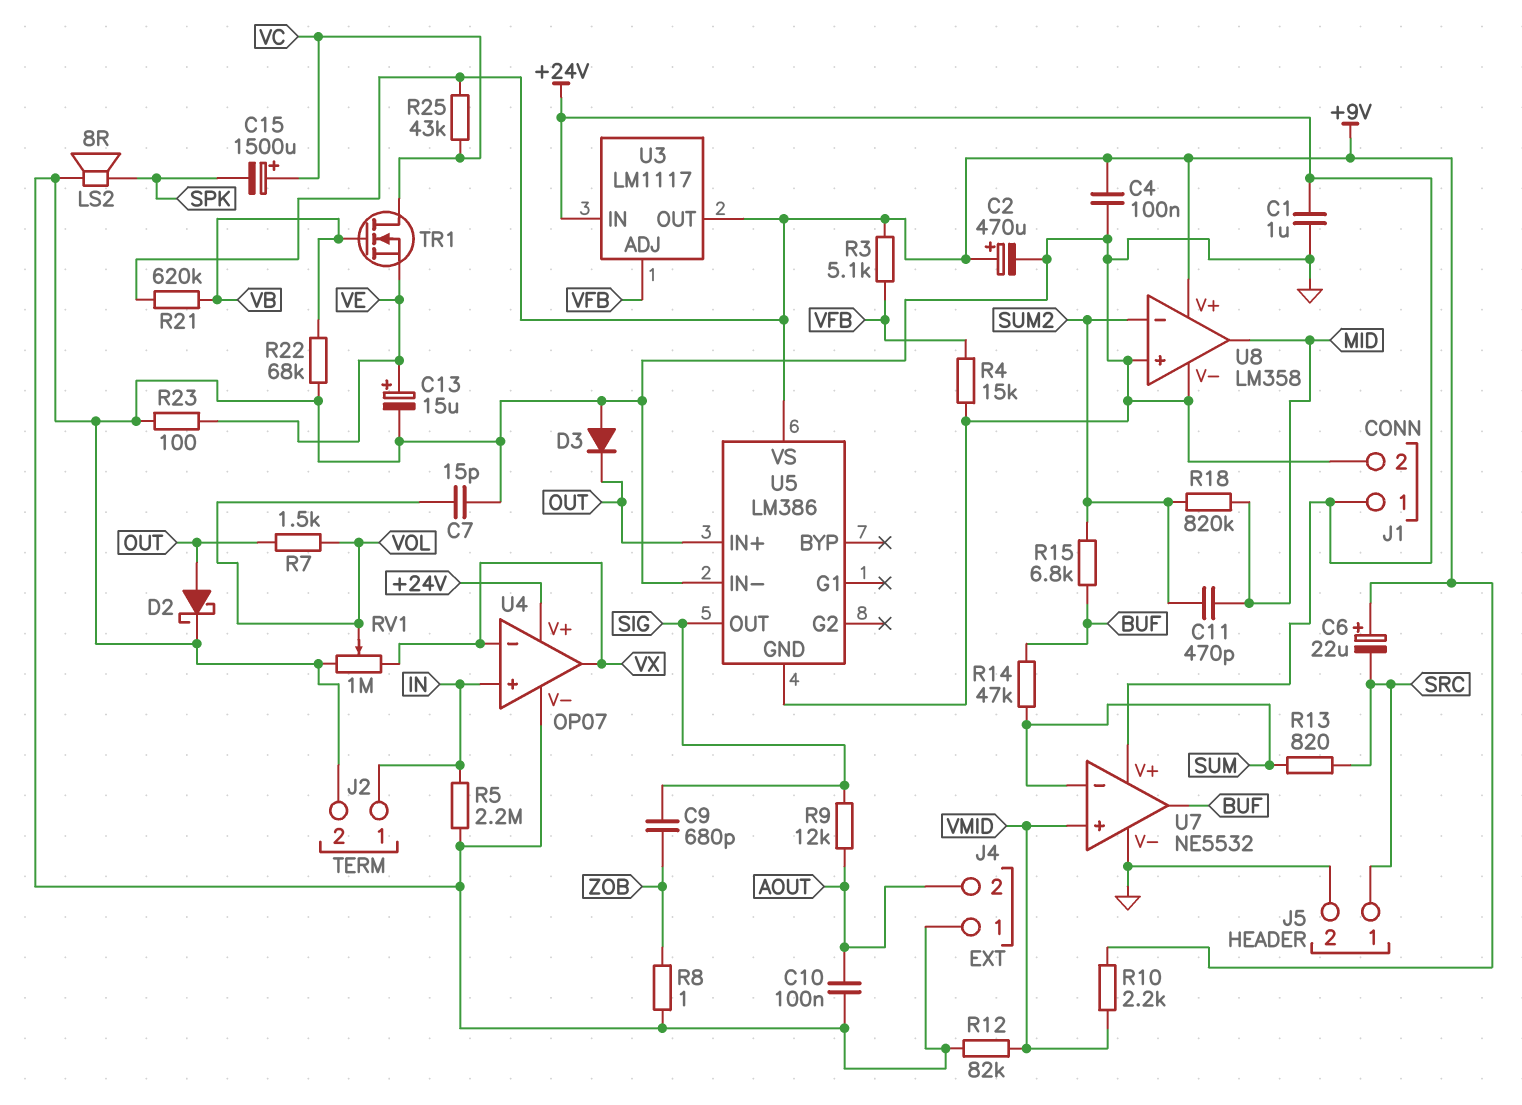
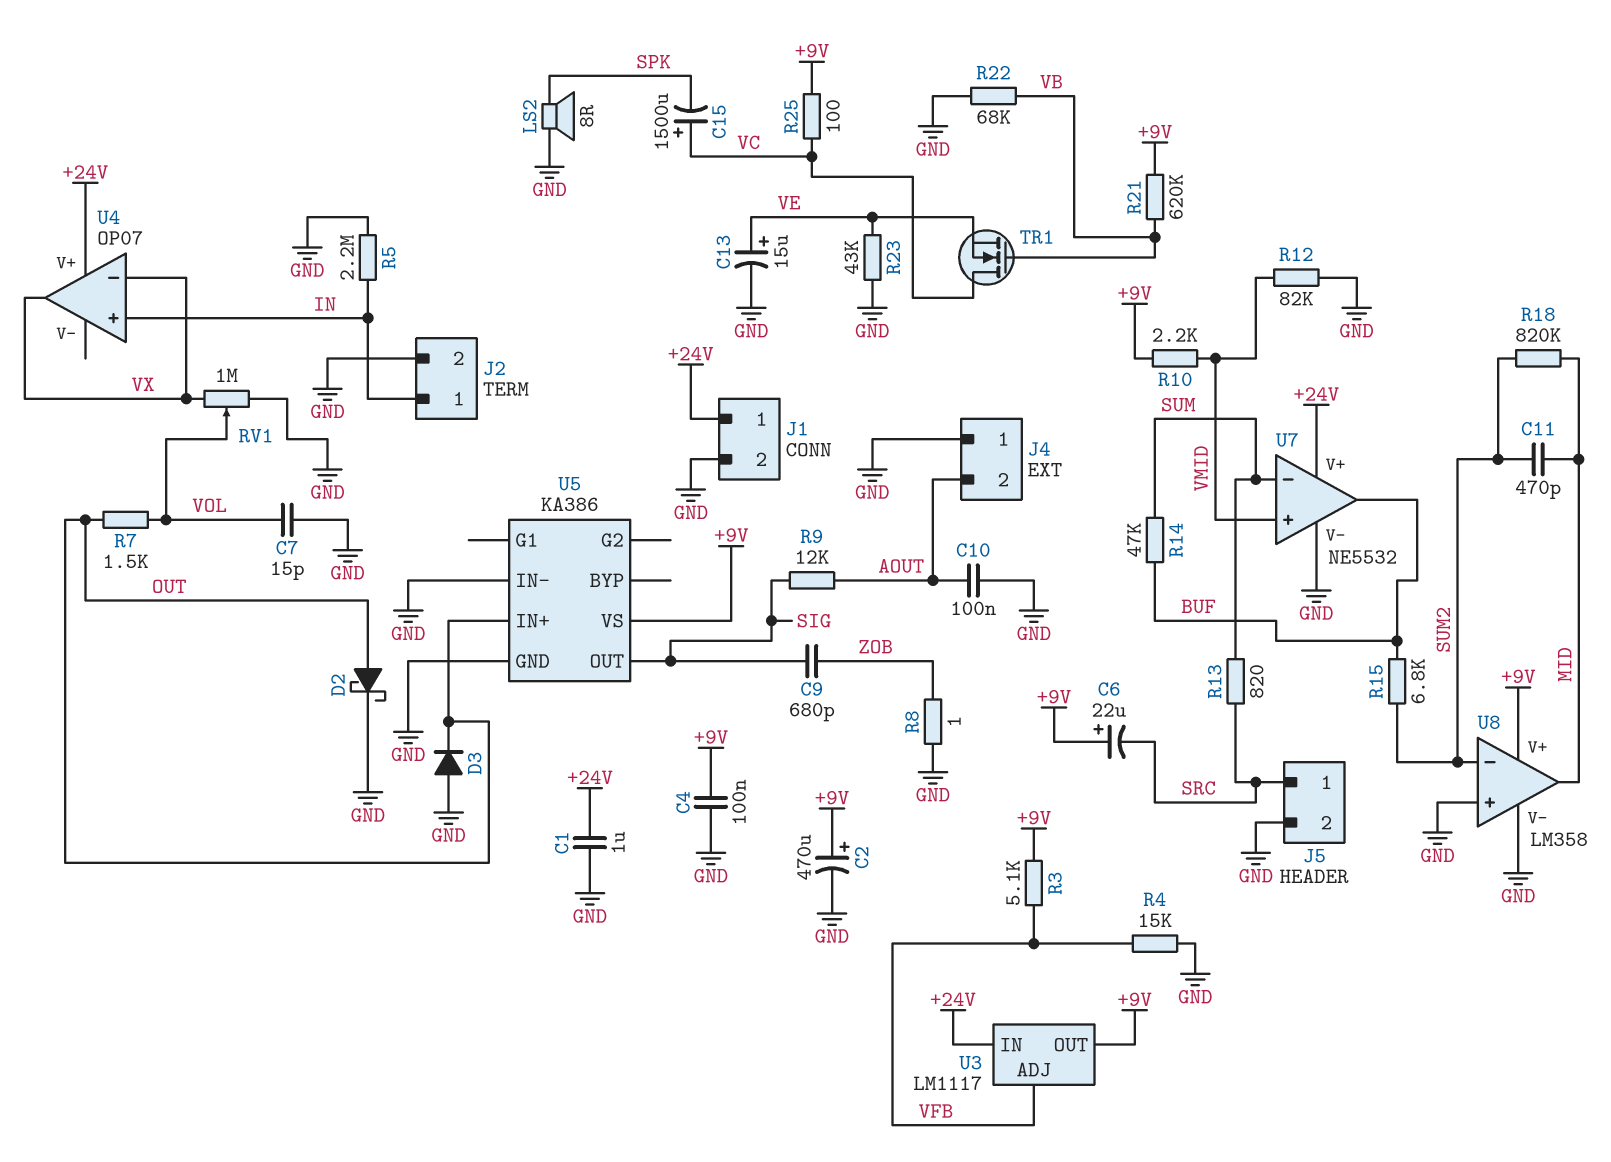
R23: 100 (GND, VE) -> 43k (GND, VE)
R25: 43k (+9V, VC) -> 100 (+9V, VC)
U4 pin V-: GND -> none
U5: LM386 -> KA386

